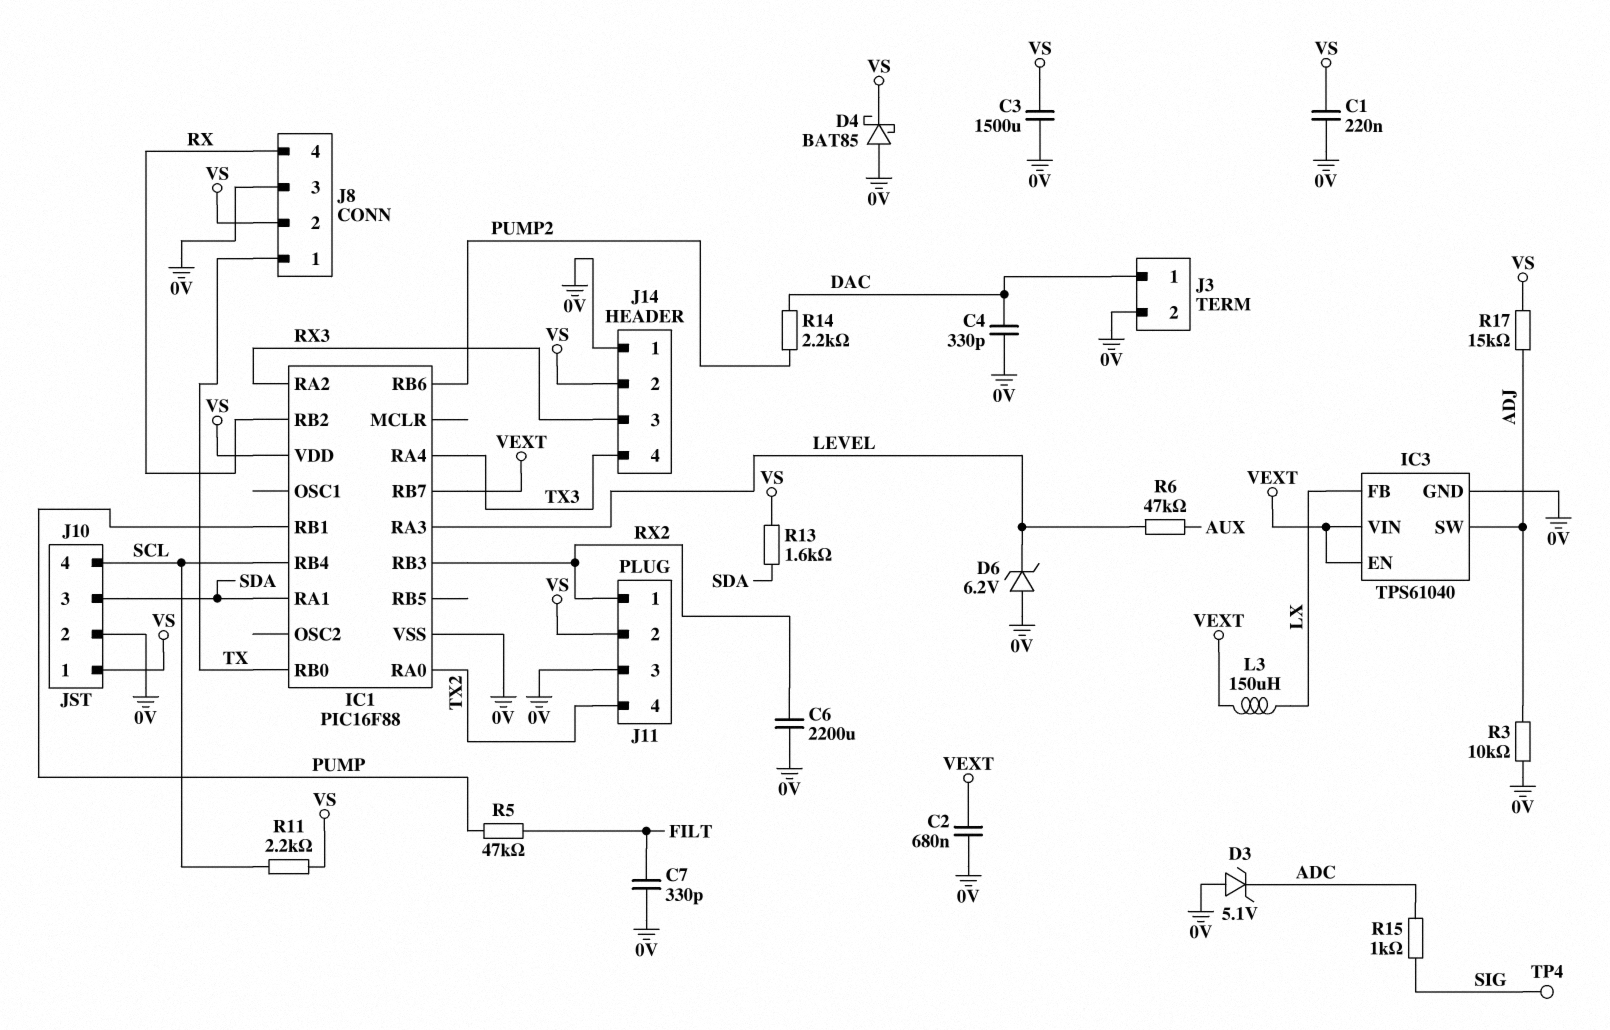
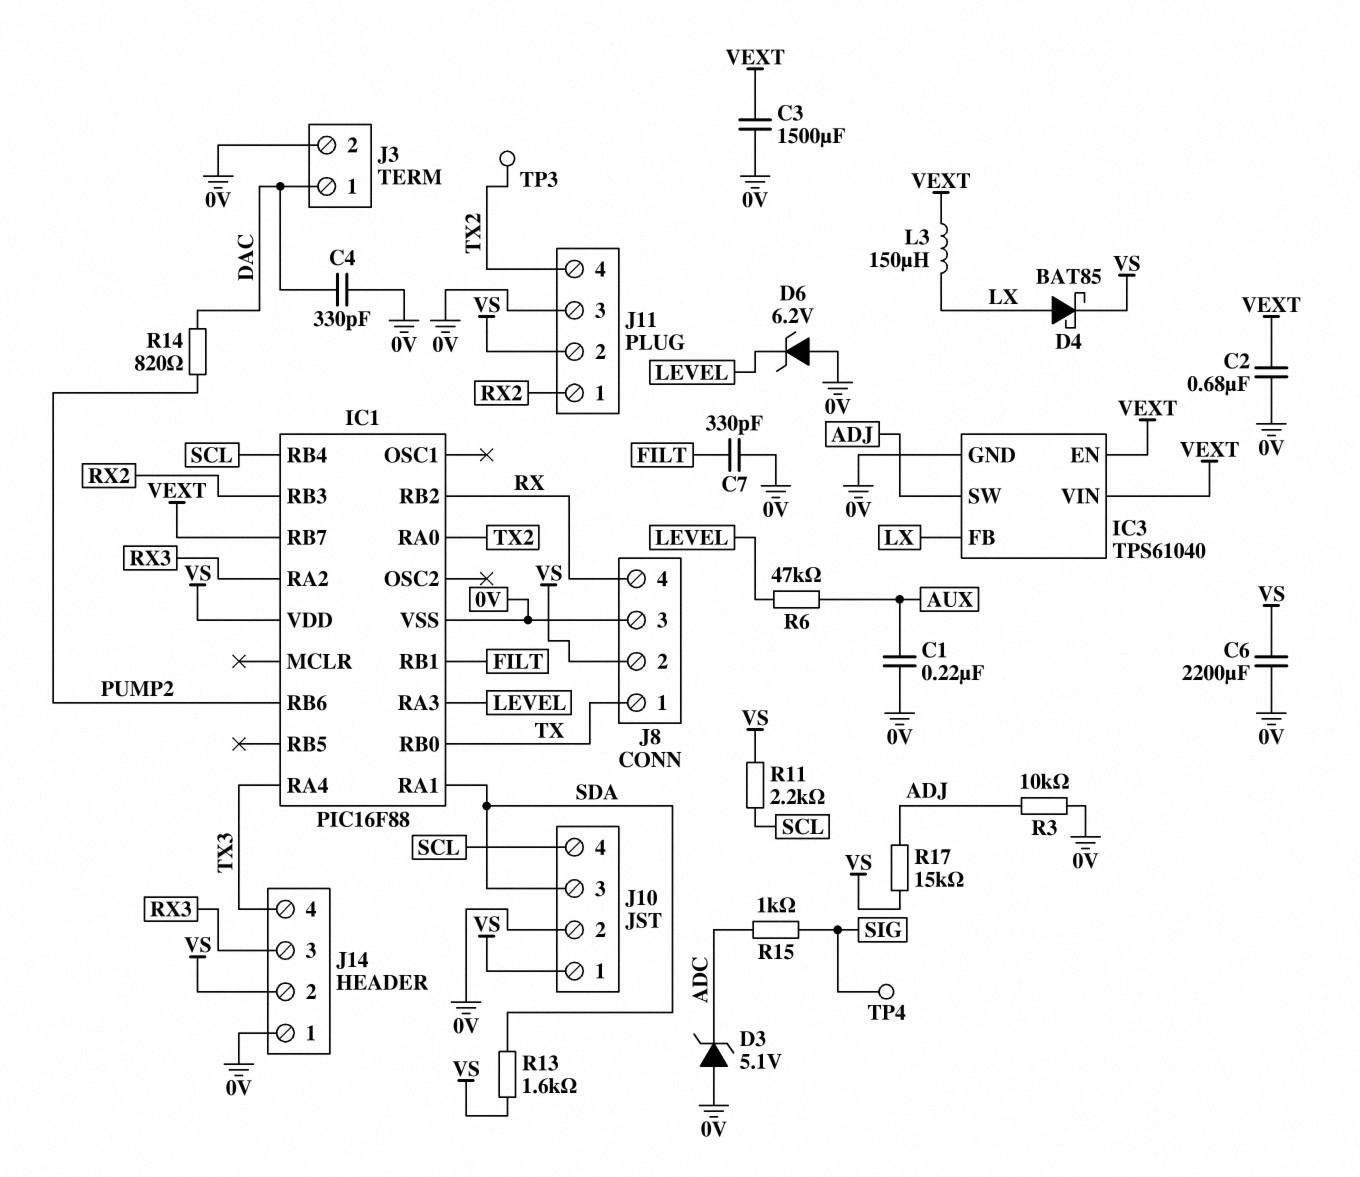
C1: 220nF (0V, VS) -> 220nF (0V, AUX)
C3: 1500uF (0V, VS) -> 1500uF (0V, VEXT)
C6: 2200uF (0V, RX2) -> 2200uF (0V, VS)
D4: schottky BAT85 (A 0V, K VS) -> schottky BAT85 (A LX, K VS)
IC1 pin RB1: PUMP -> FILT
R5: 47k (FILT, PUMP) -> none
R14: 2.2k (DAC, PUMP2) -> 820 (DAC, PUMP2)
TP3: none -> test point (TX2)

